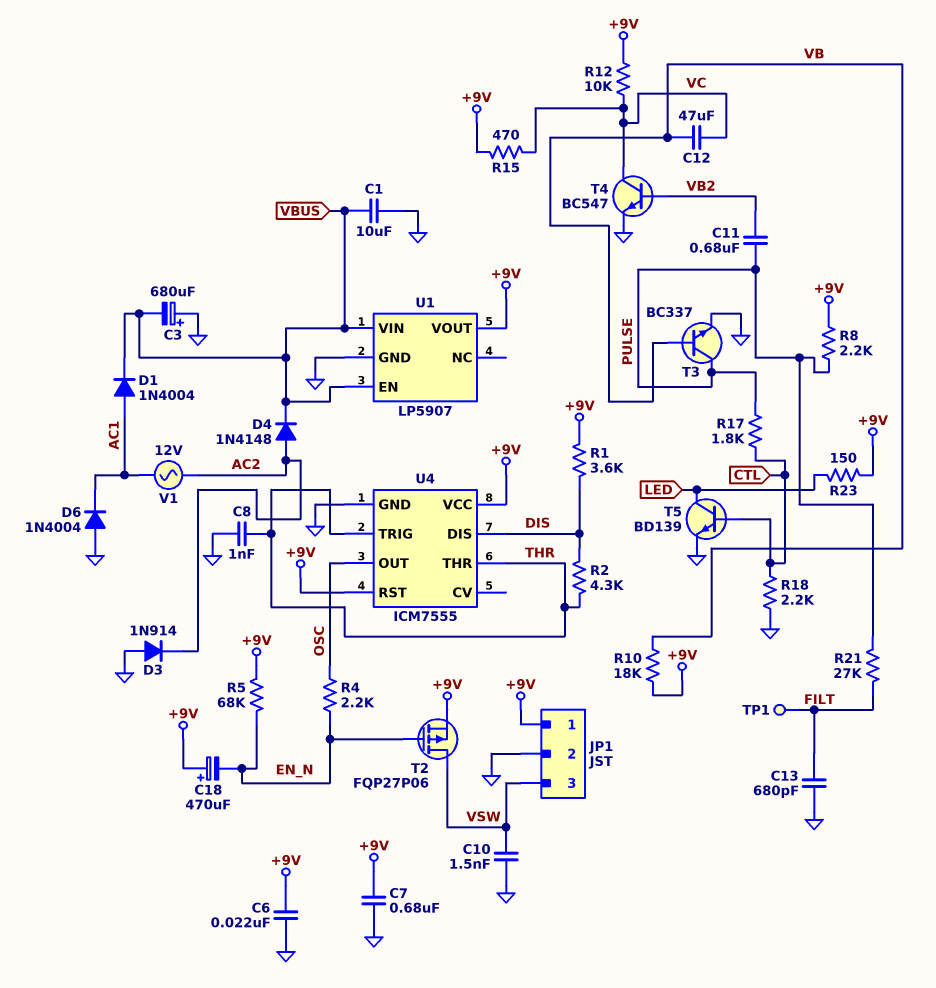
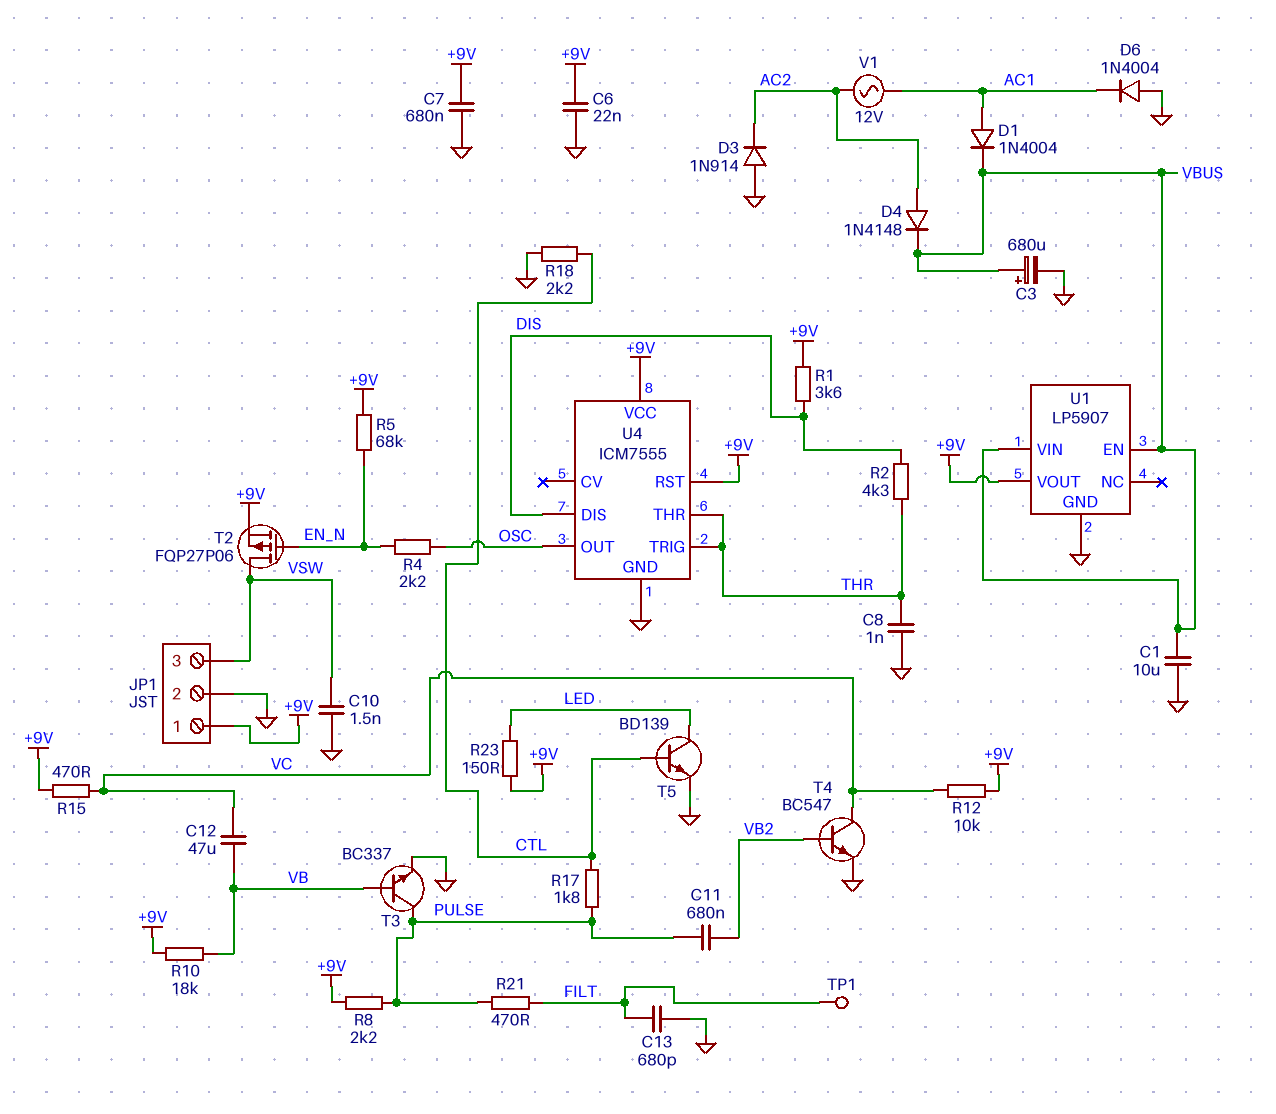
C3: 680uF (plus GND, minus VBUS) -> 680uF (plus VBUS, minus GND)
C18: 470uF (plus +9V, minus EN_N) -> none
R21: 27k (FILT, PULSE) -> 470 (FILT, PULSE)

